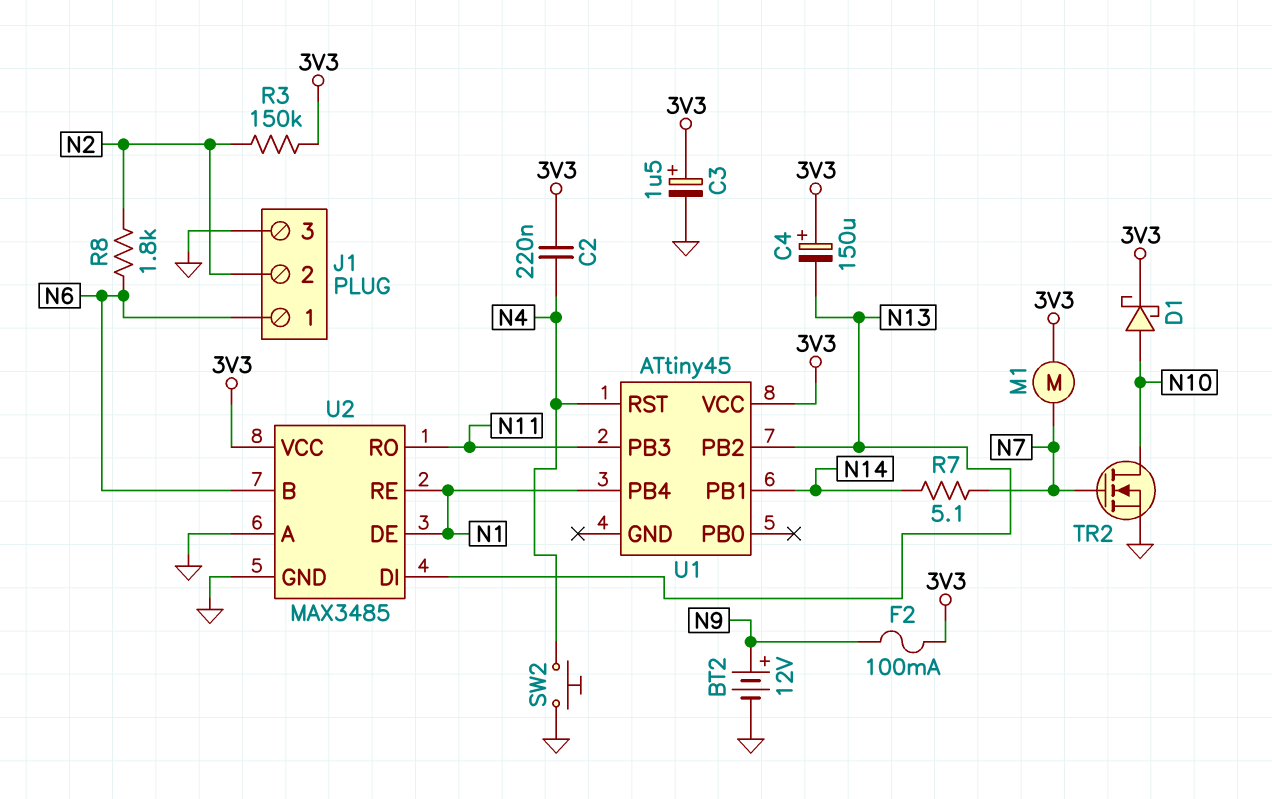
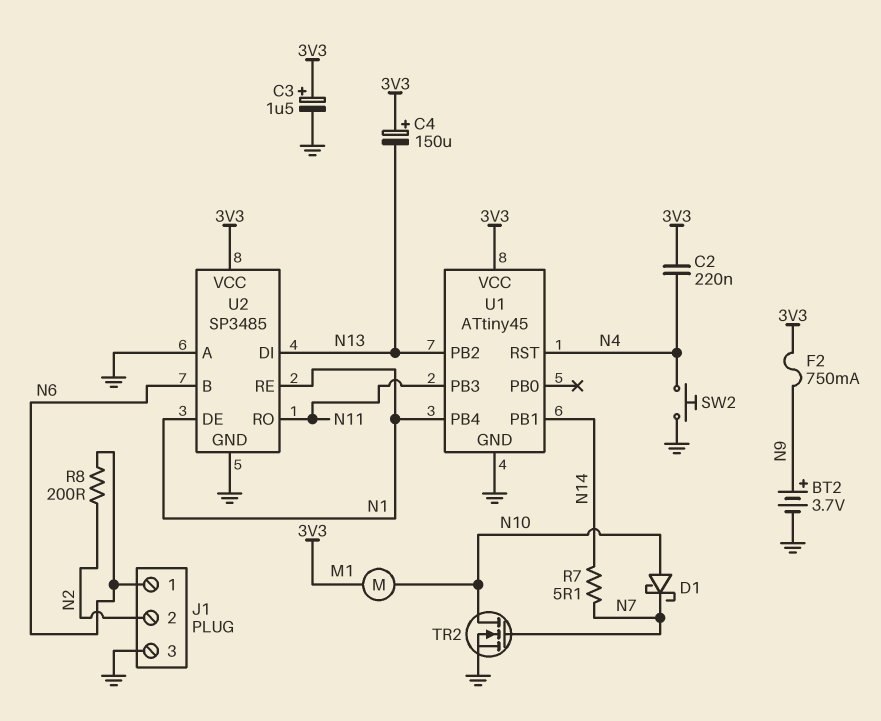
BT2: 12V (plus N9, minus GND) -> 3.7V (plus N9, minus GND)
D1: schottky (A N10, K 3V3) -> schottky (A N10, K N7)
F2: 100mA (3V3, N9) -> 750mA (3V3, N9)
M1: motor (3V3, N7) -> motor (3V3, N10)
R3: 150k (3V3, N2) -> none
R8: 1.8k (N2, N6) -> 200 (N2, N6)
U1 pin GND: none -> GND
U2: MAX3485 -> SP3485

